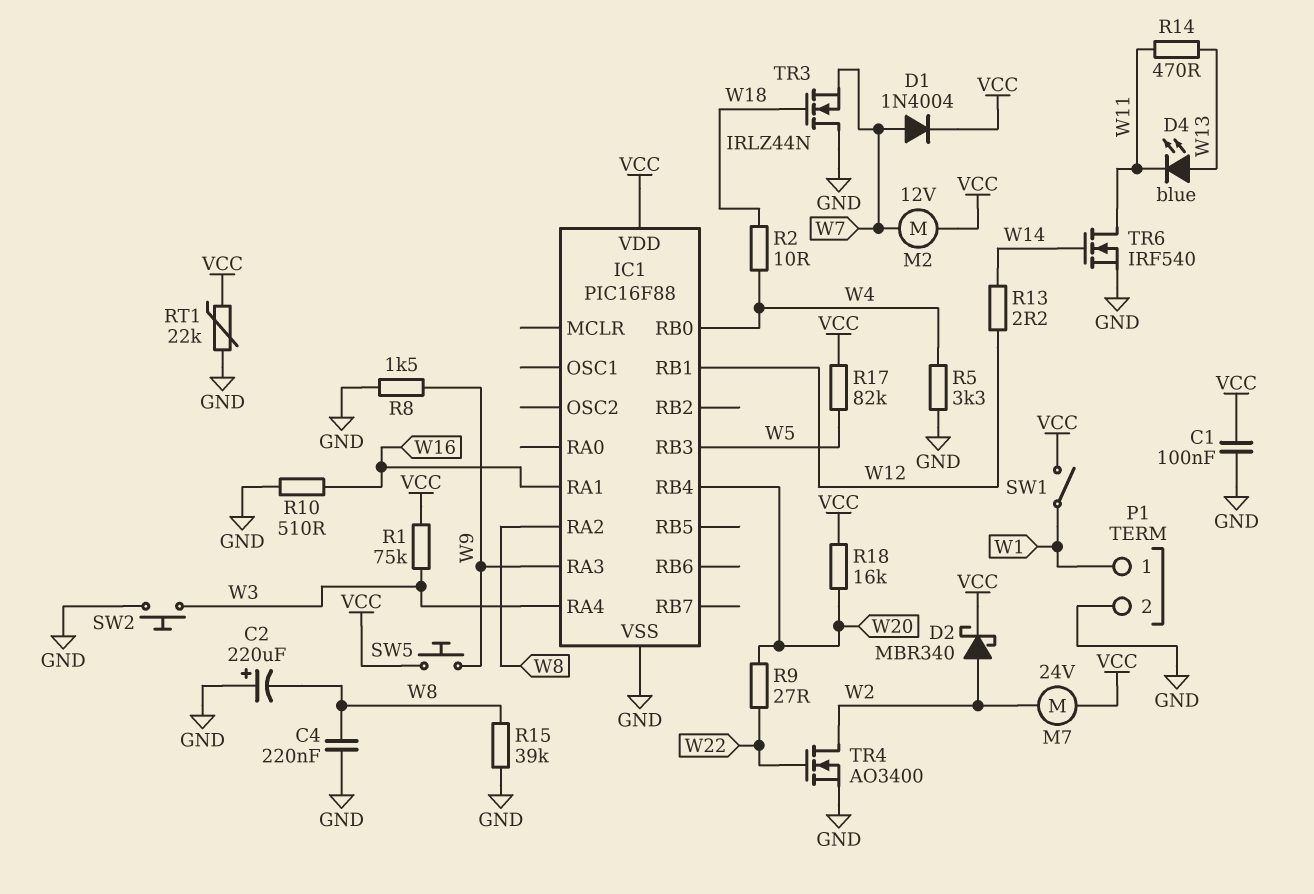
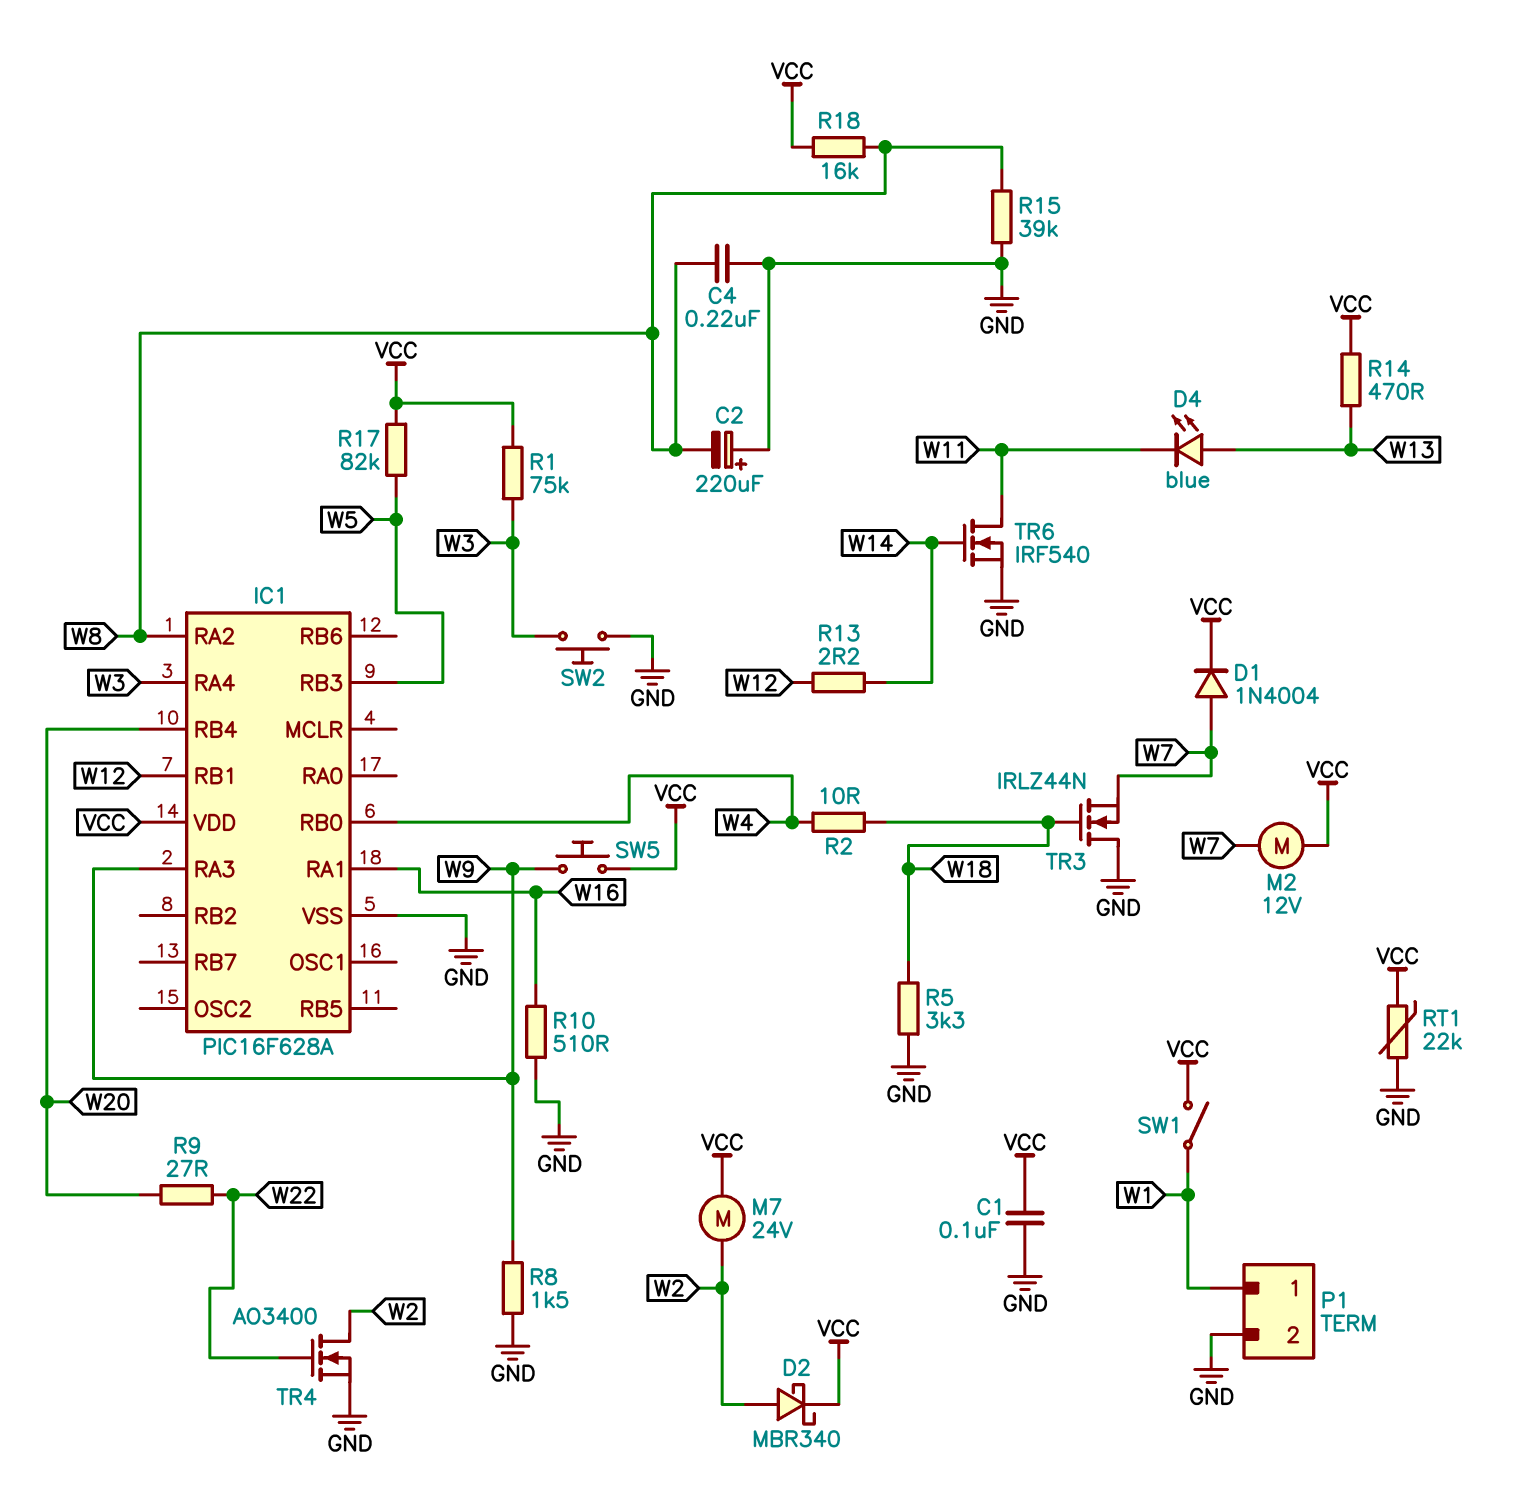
IC1: PIC16F88 -> PIC16F628A
R5: 3.3k (GND, W4) -> 3.3k (GND, W18)
R14: 470 (W11, W13) -> 470 (VCC, W13)
R18: 16k (VCC, W20) -> 16k (VCC, W8)

